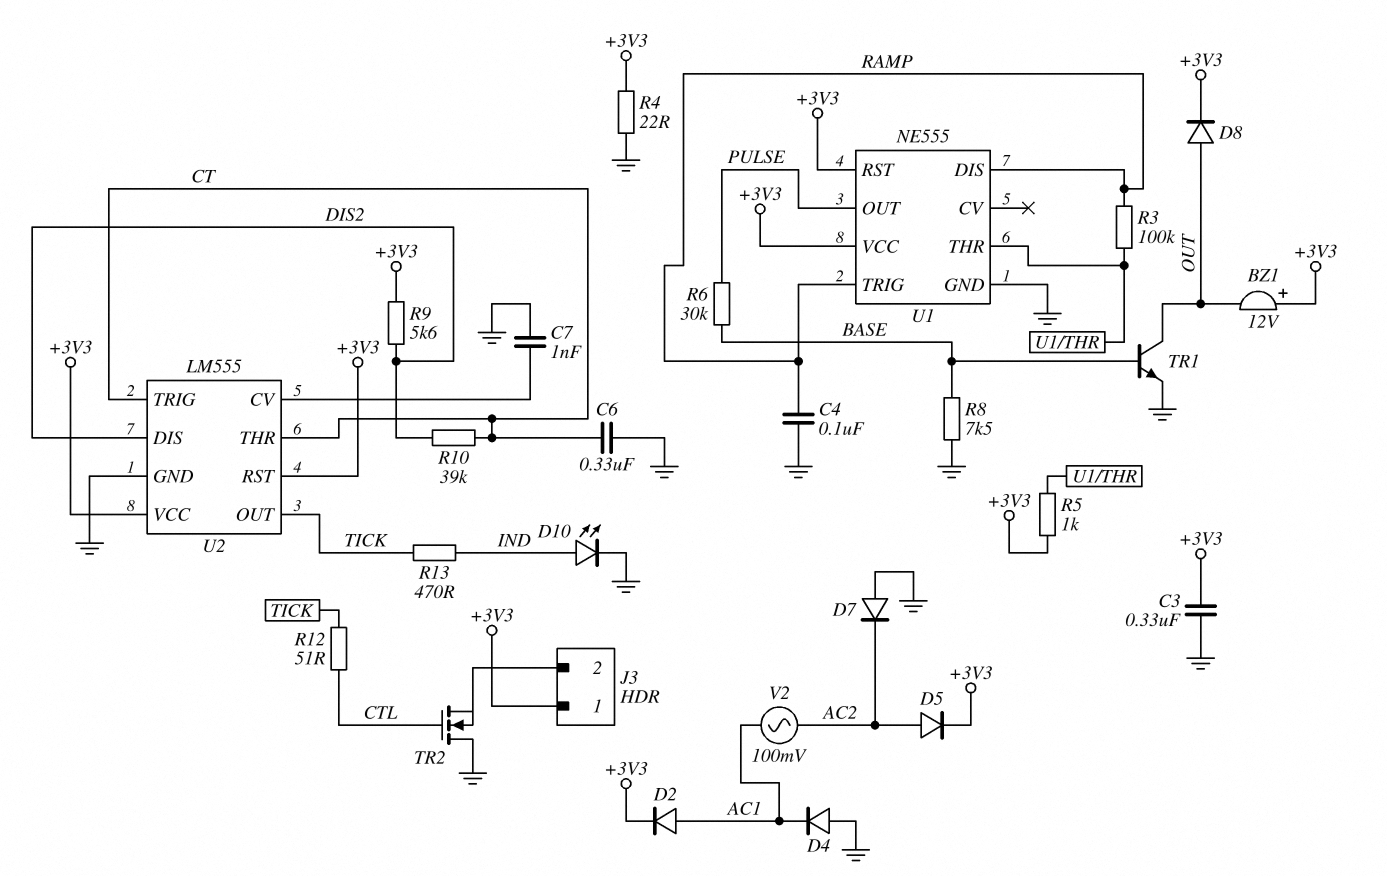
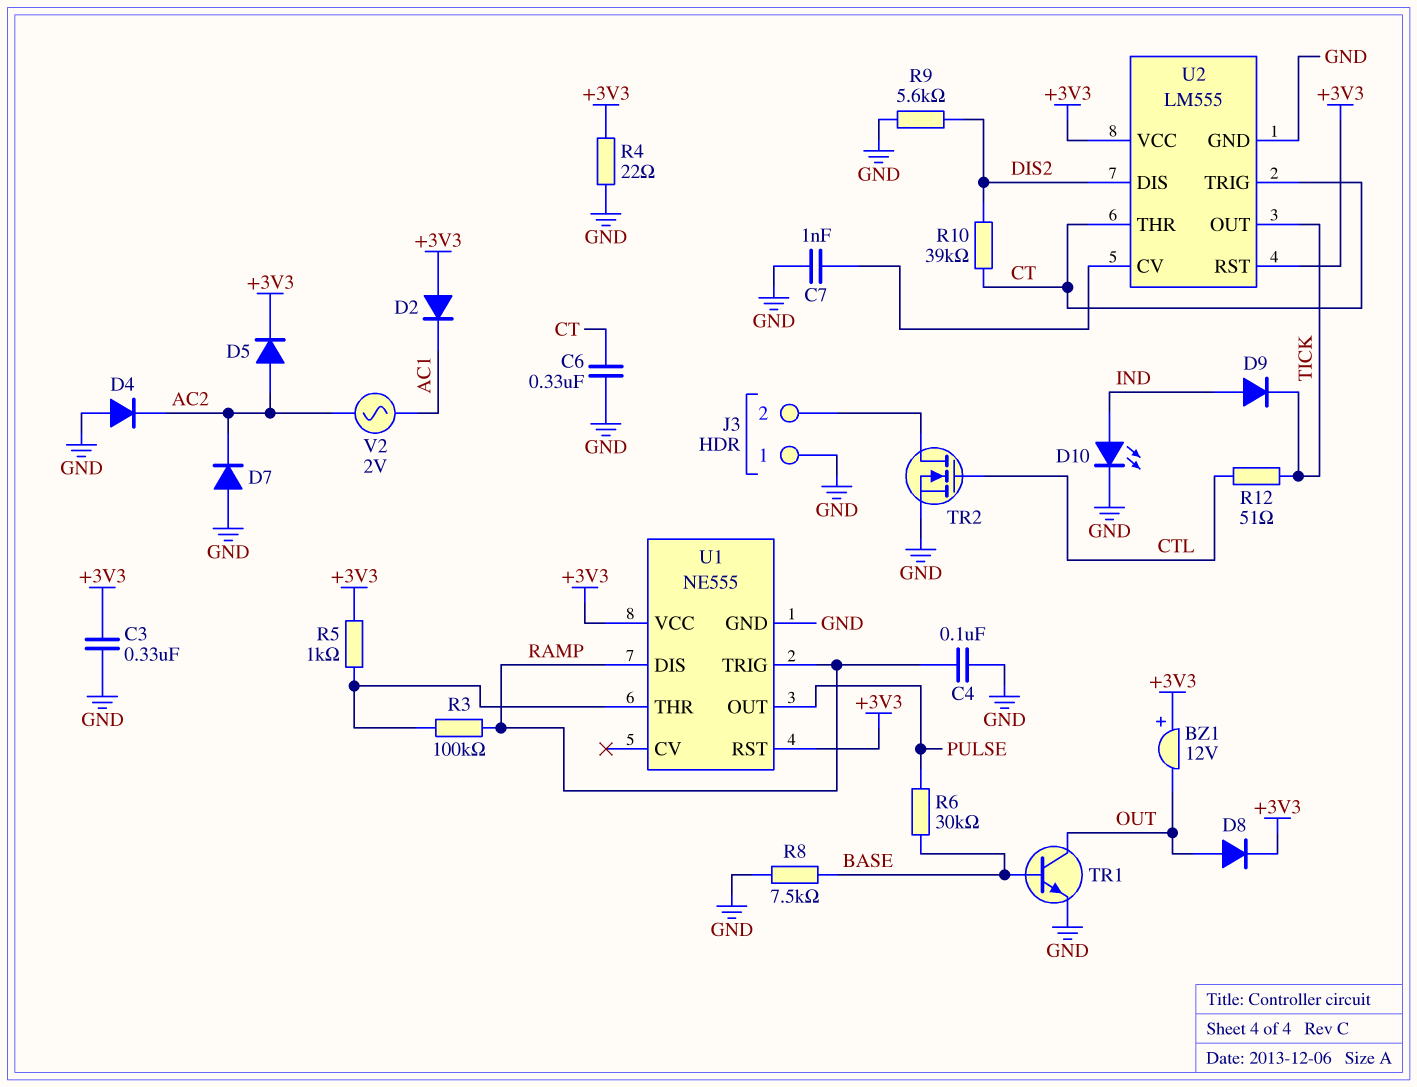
D2: diode (A AC1, K +3V3) -> diode (A +3V3, K AC1)
D4: diode (A GND, K AC1) -> diode (A GND, K AC2)
D9: none -> diode (A IND, K TICK)
J3 pin 1: +3V3 -> GND
R9: 5.6k (+3V3, DIS2) -> 5.6k (DIS2, GND)
R13: 470 (IND, TICK) -> none
TR2: NMOS (G CTL, D GND, S J3/2) -> NMOS (G CTL, D J3/2, S GND)
V2: AC 100mV (AC1, AC2) -> AC 2V (AC1, AC2)

